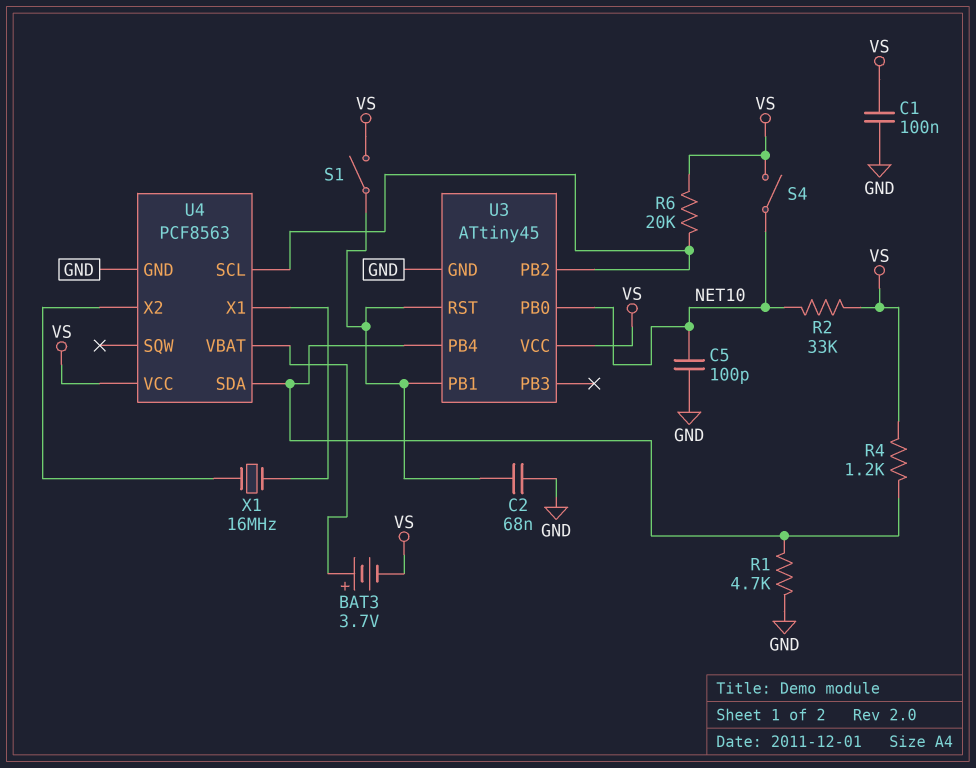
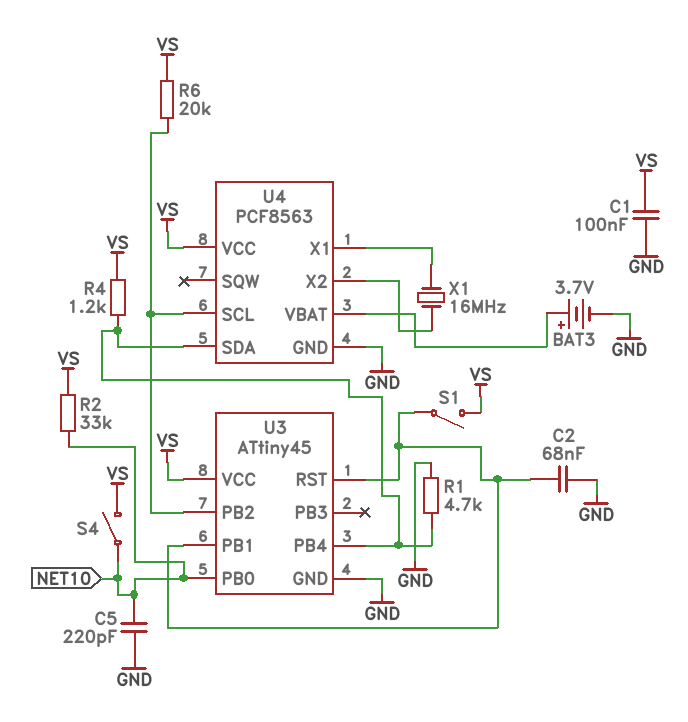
BAT3: 3.7V (plus U4/VBAT, minus VS) -> 3.7V (plus U4/VBAT, minus GND)
C5: 100pF (GND, NET10) -> 220pF (GND, NET10)

